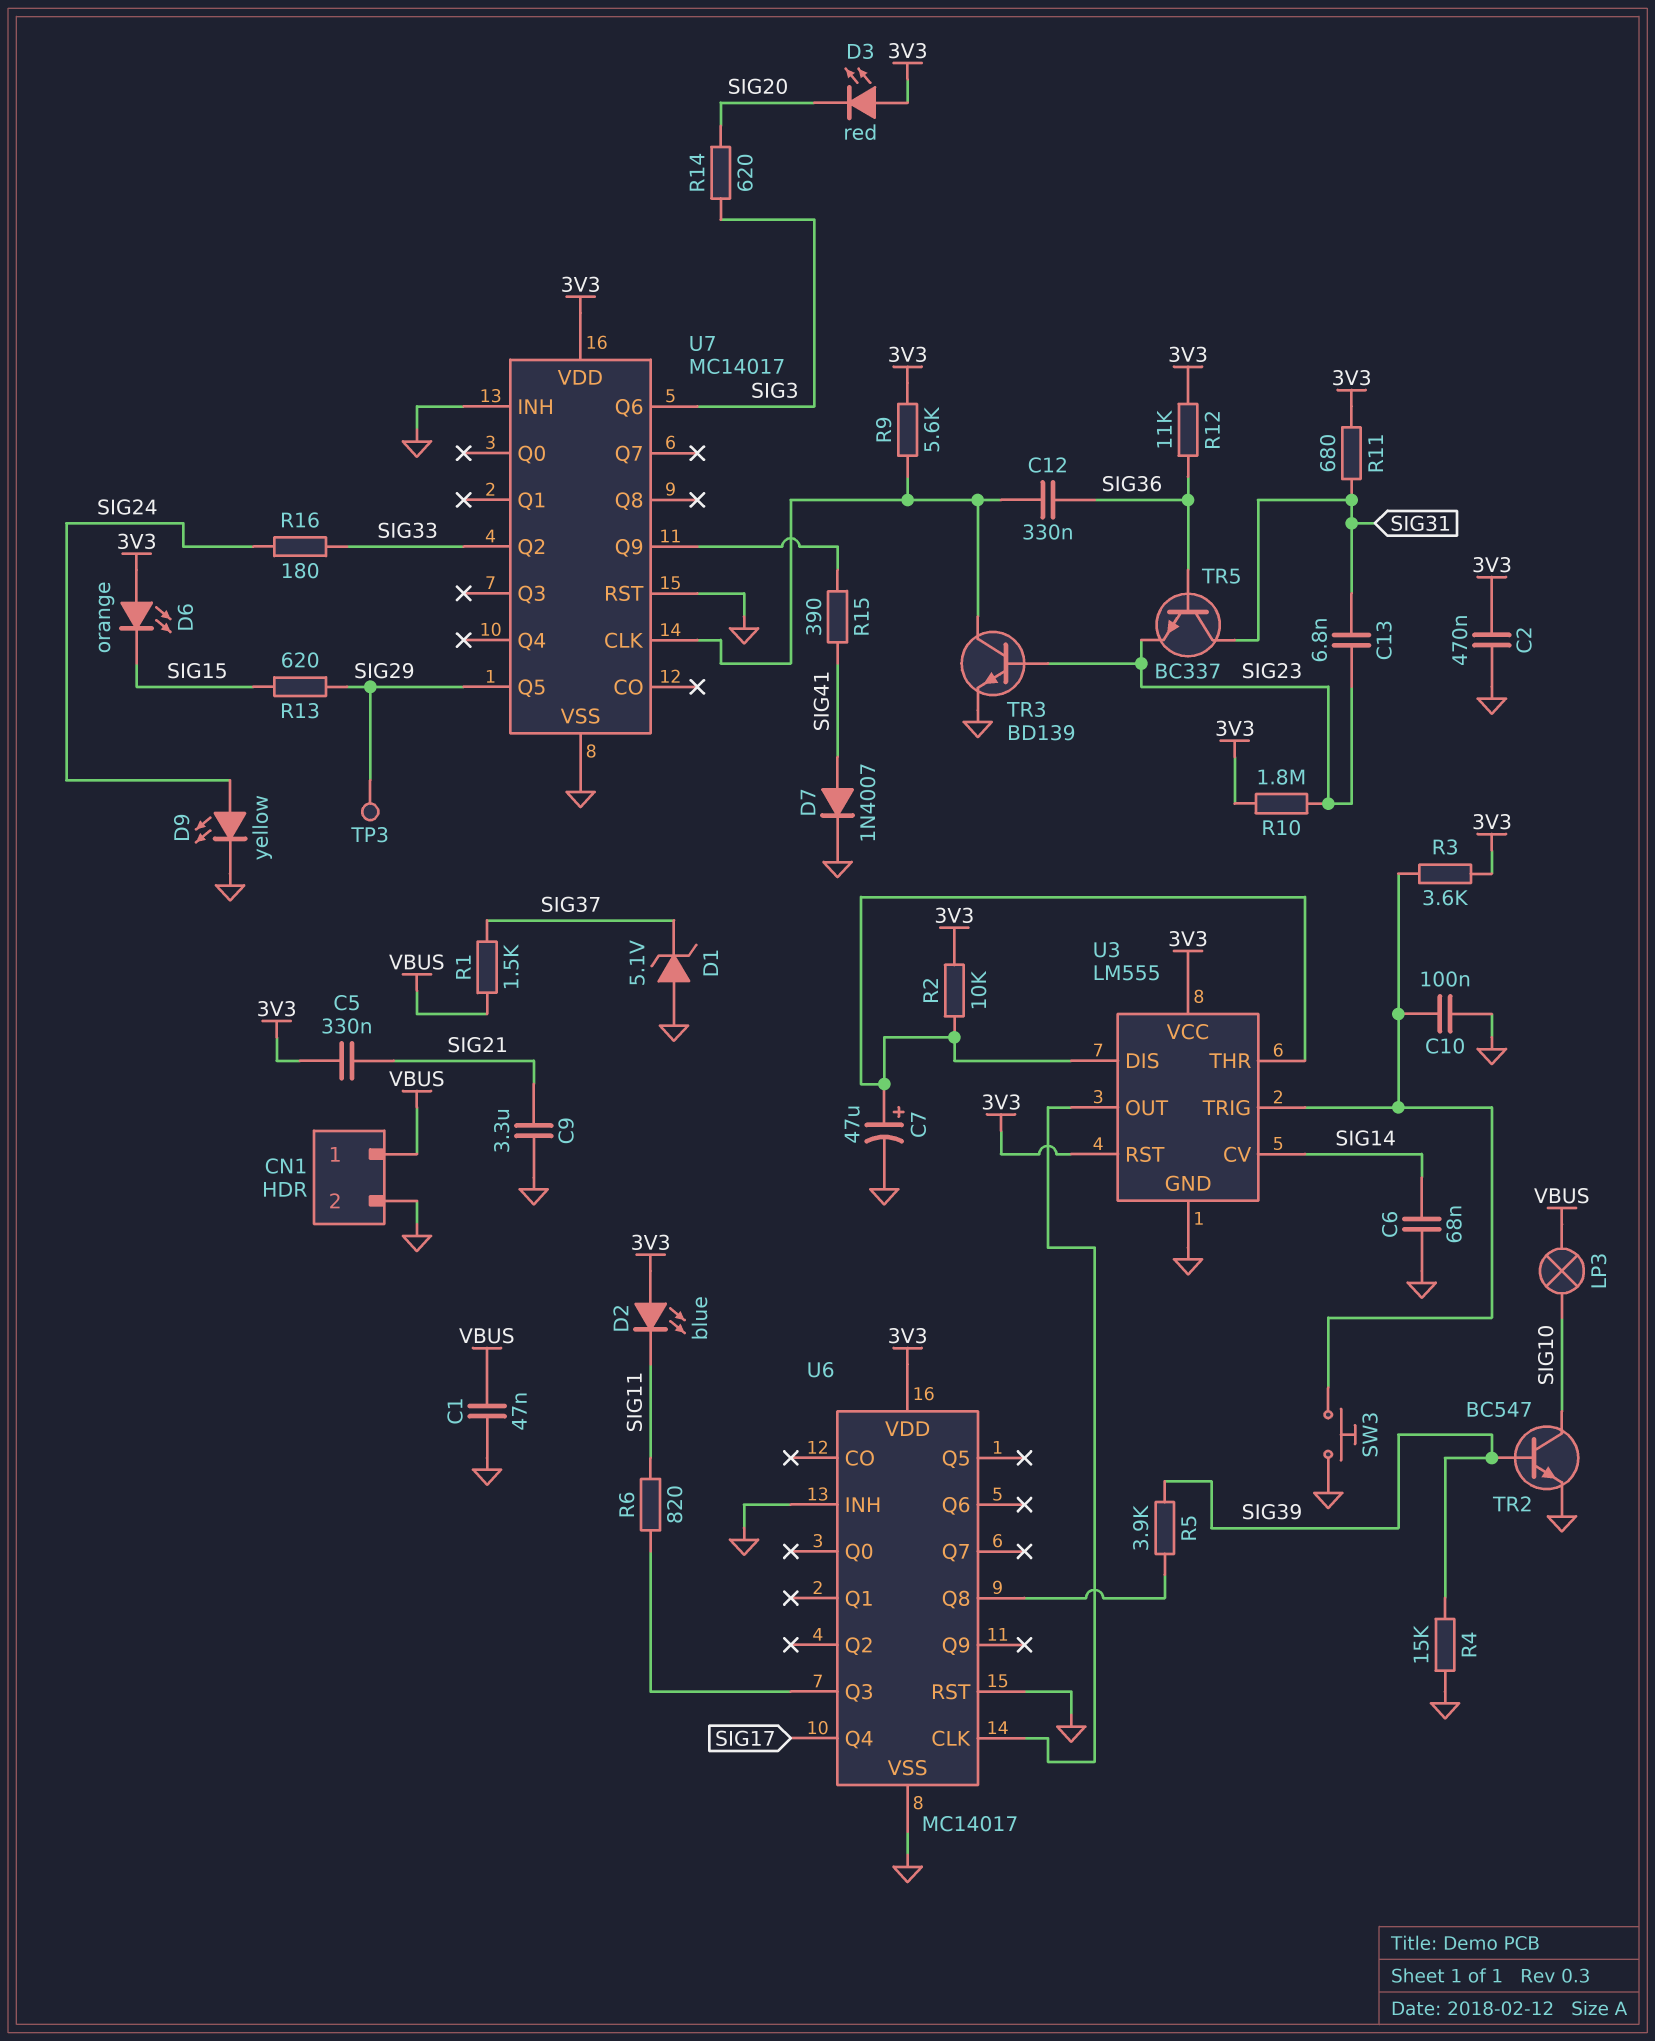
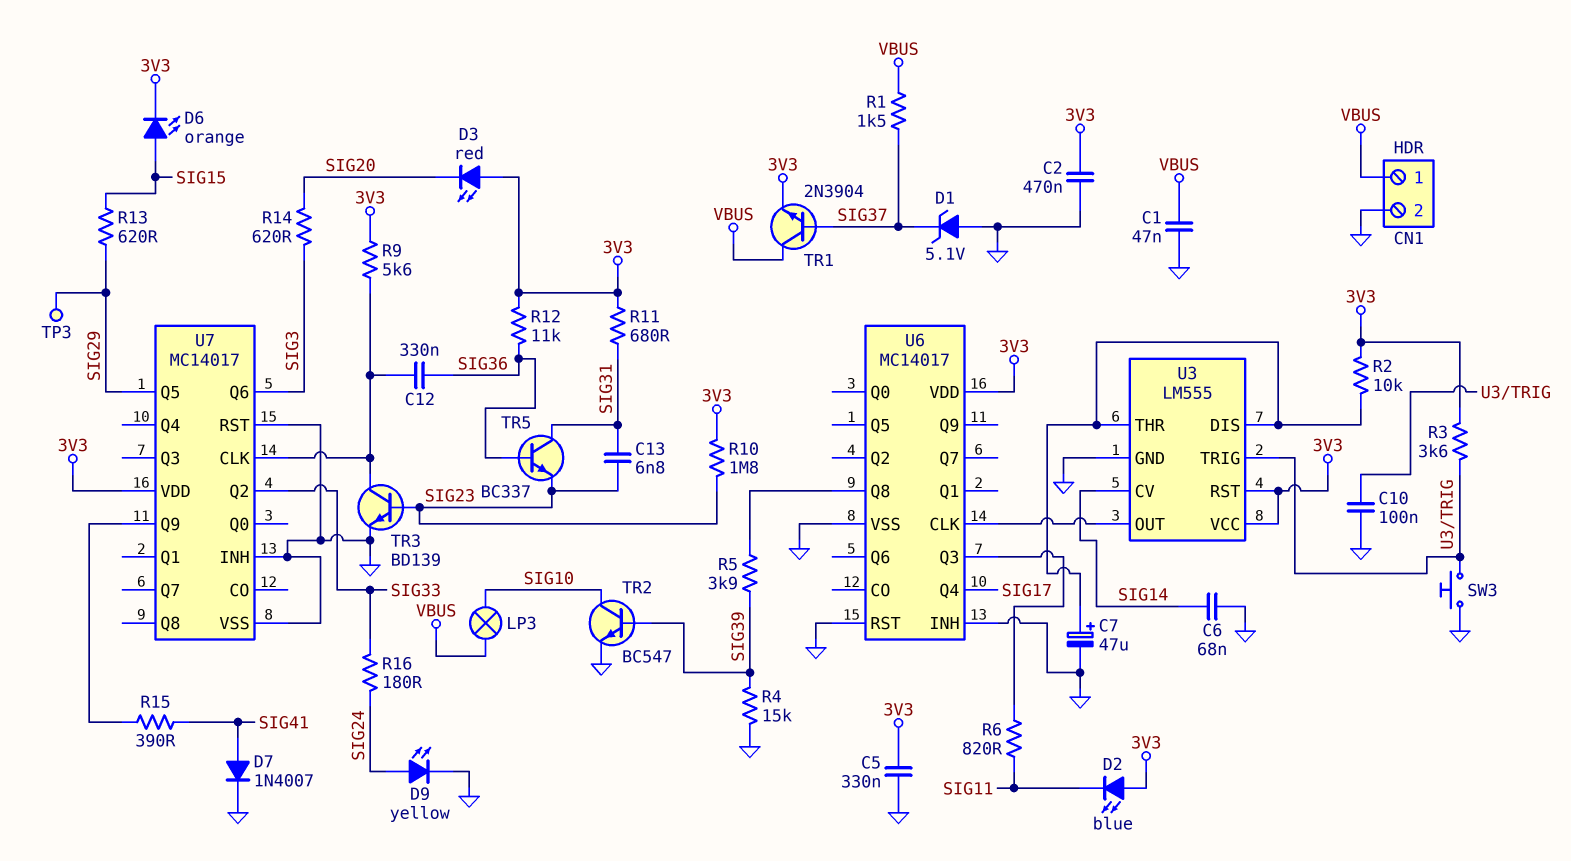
C5: 330nF (3V3, SIG21) -> 330nF (3V3, GND)
C9: 3.3uF (GND, SIG21) -> none
D6: LED orange (A 3V3, K SIG15) -> LED orange (A SIG15, K 3V3)
TR1: none -> NPN 2N3904 (B SIG37, C VBUS, E 3V3)

